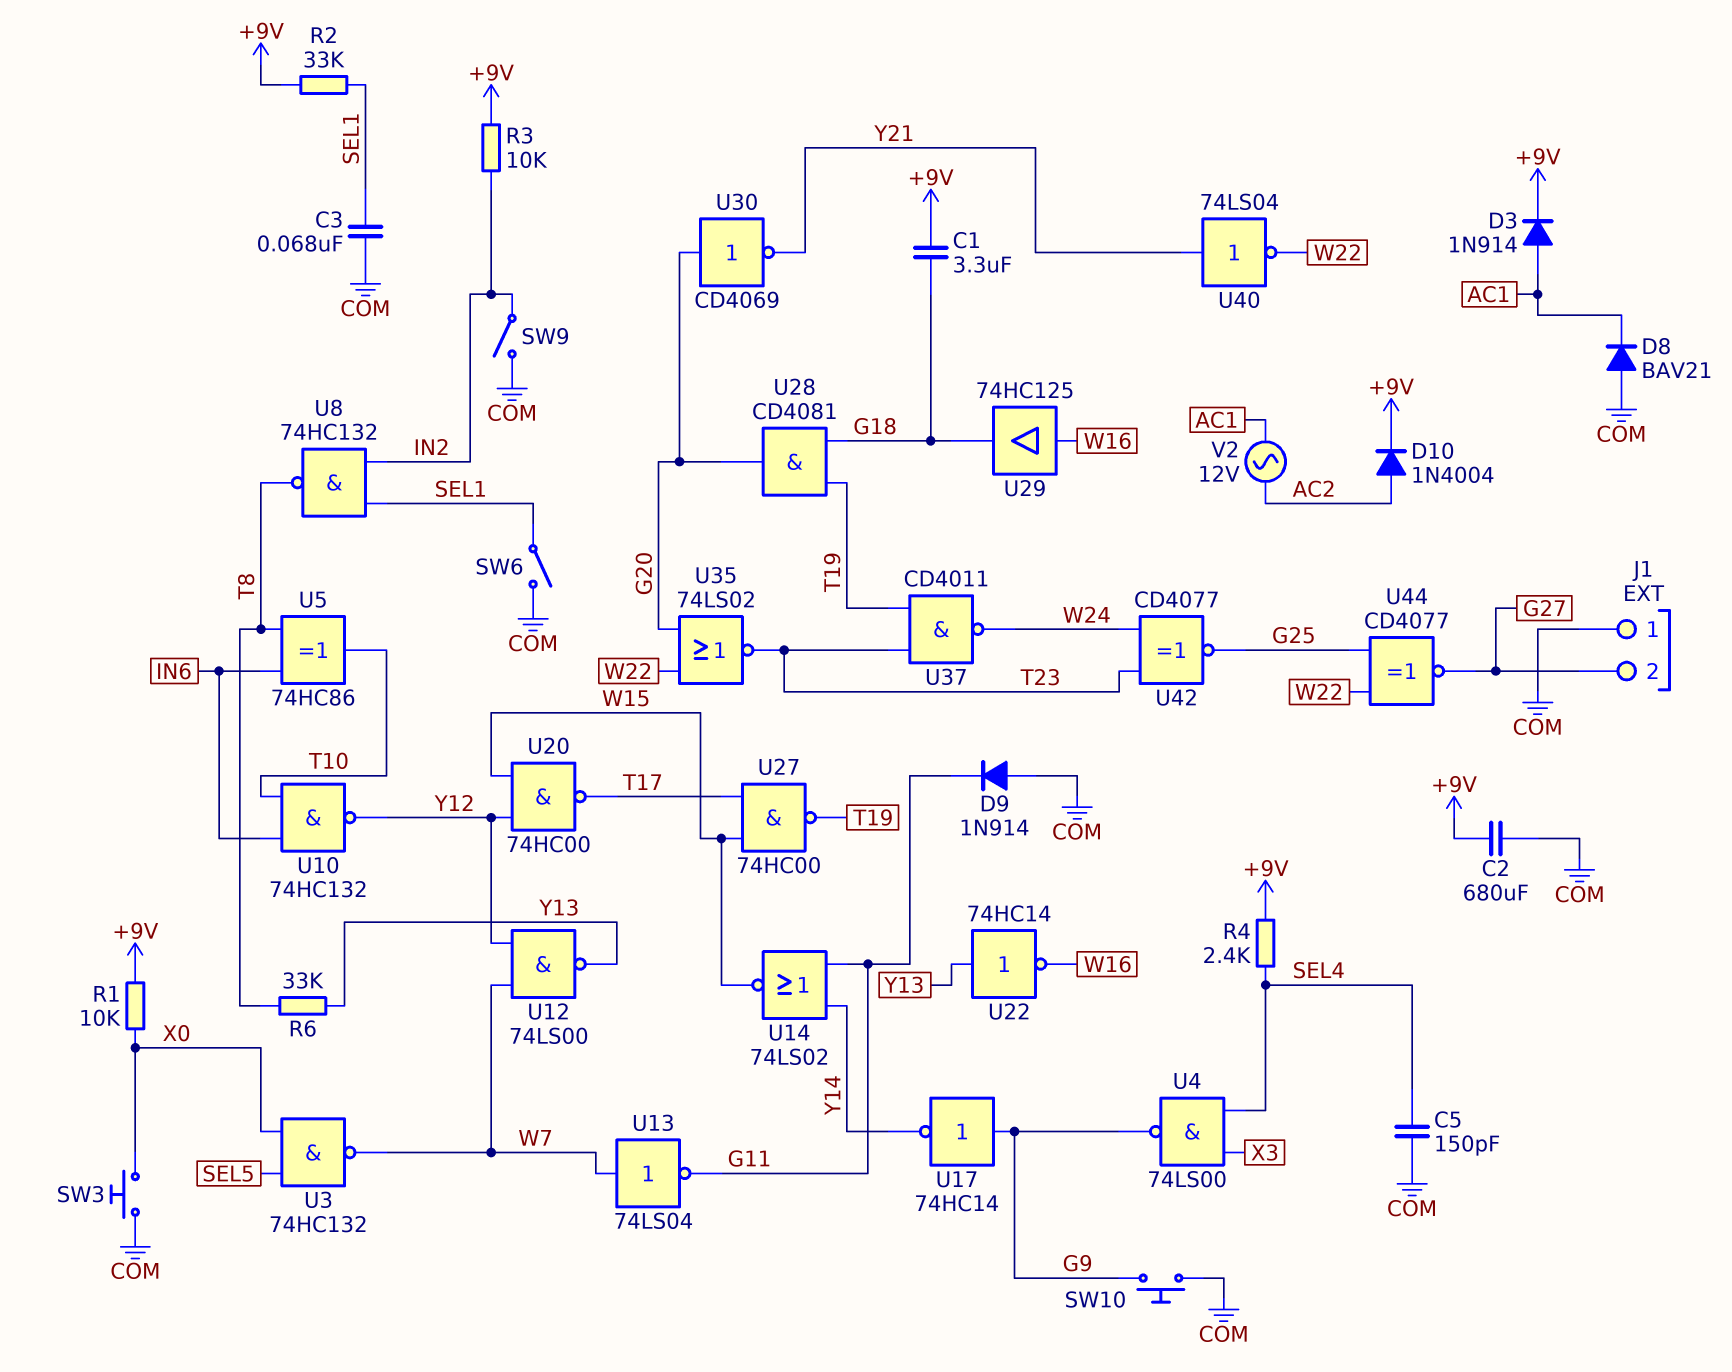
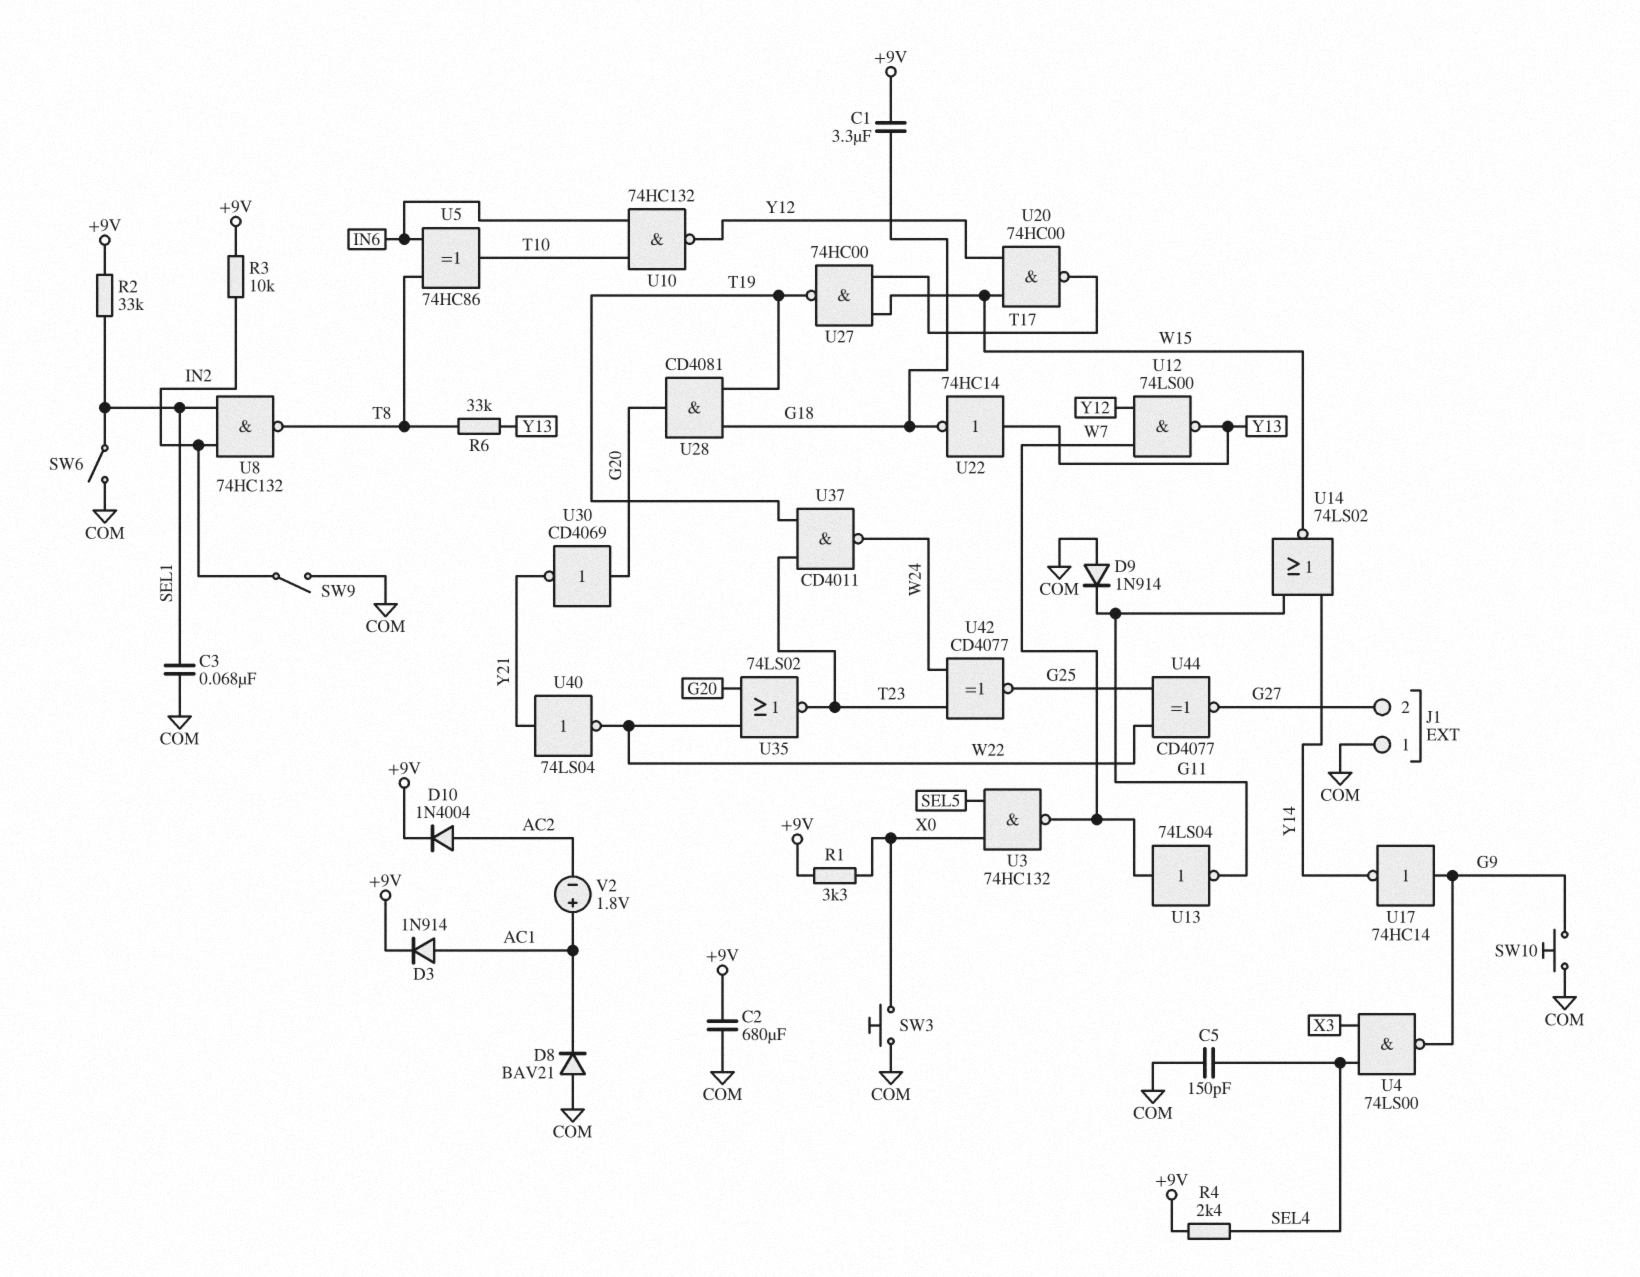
R1: 10k (+9V, X0) -> 3.3k (+9V, X0)
U22: NOT 74HC14 (in Y13, out W16) -> NOT 74HC14 (in Y13, out G18)
U29: buffer 74HC125 (in W16, out G18) -> none
V2: AC 12V (AC1, AC2) -> 1.8V (plus AC1, minus AC2)

